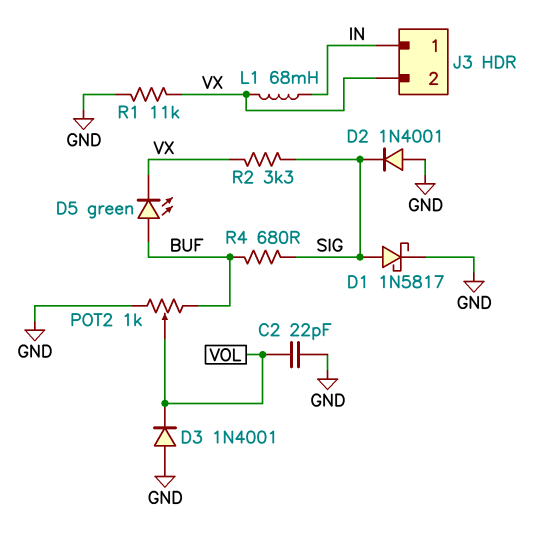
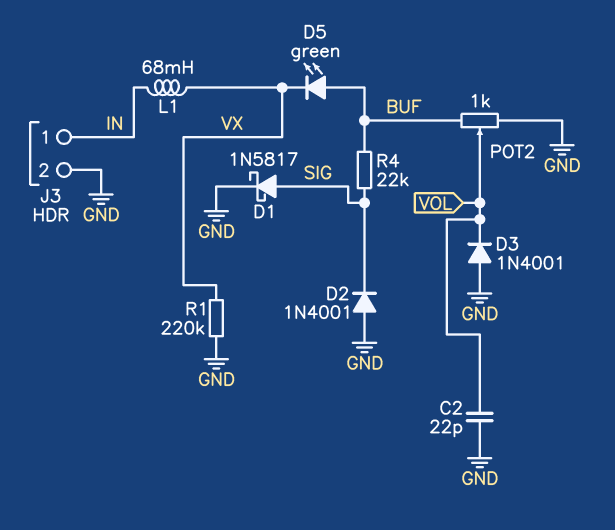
J3 pin 2: VX -> GND
R1: 11k (GND, VX) -> 220k (GND, VX)
R2: 3.3k (SIG, VX) -> none
R4: 680 (BUF, SIG) -> 22k (BUF, SIG)

